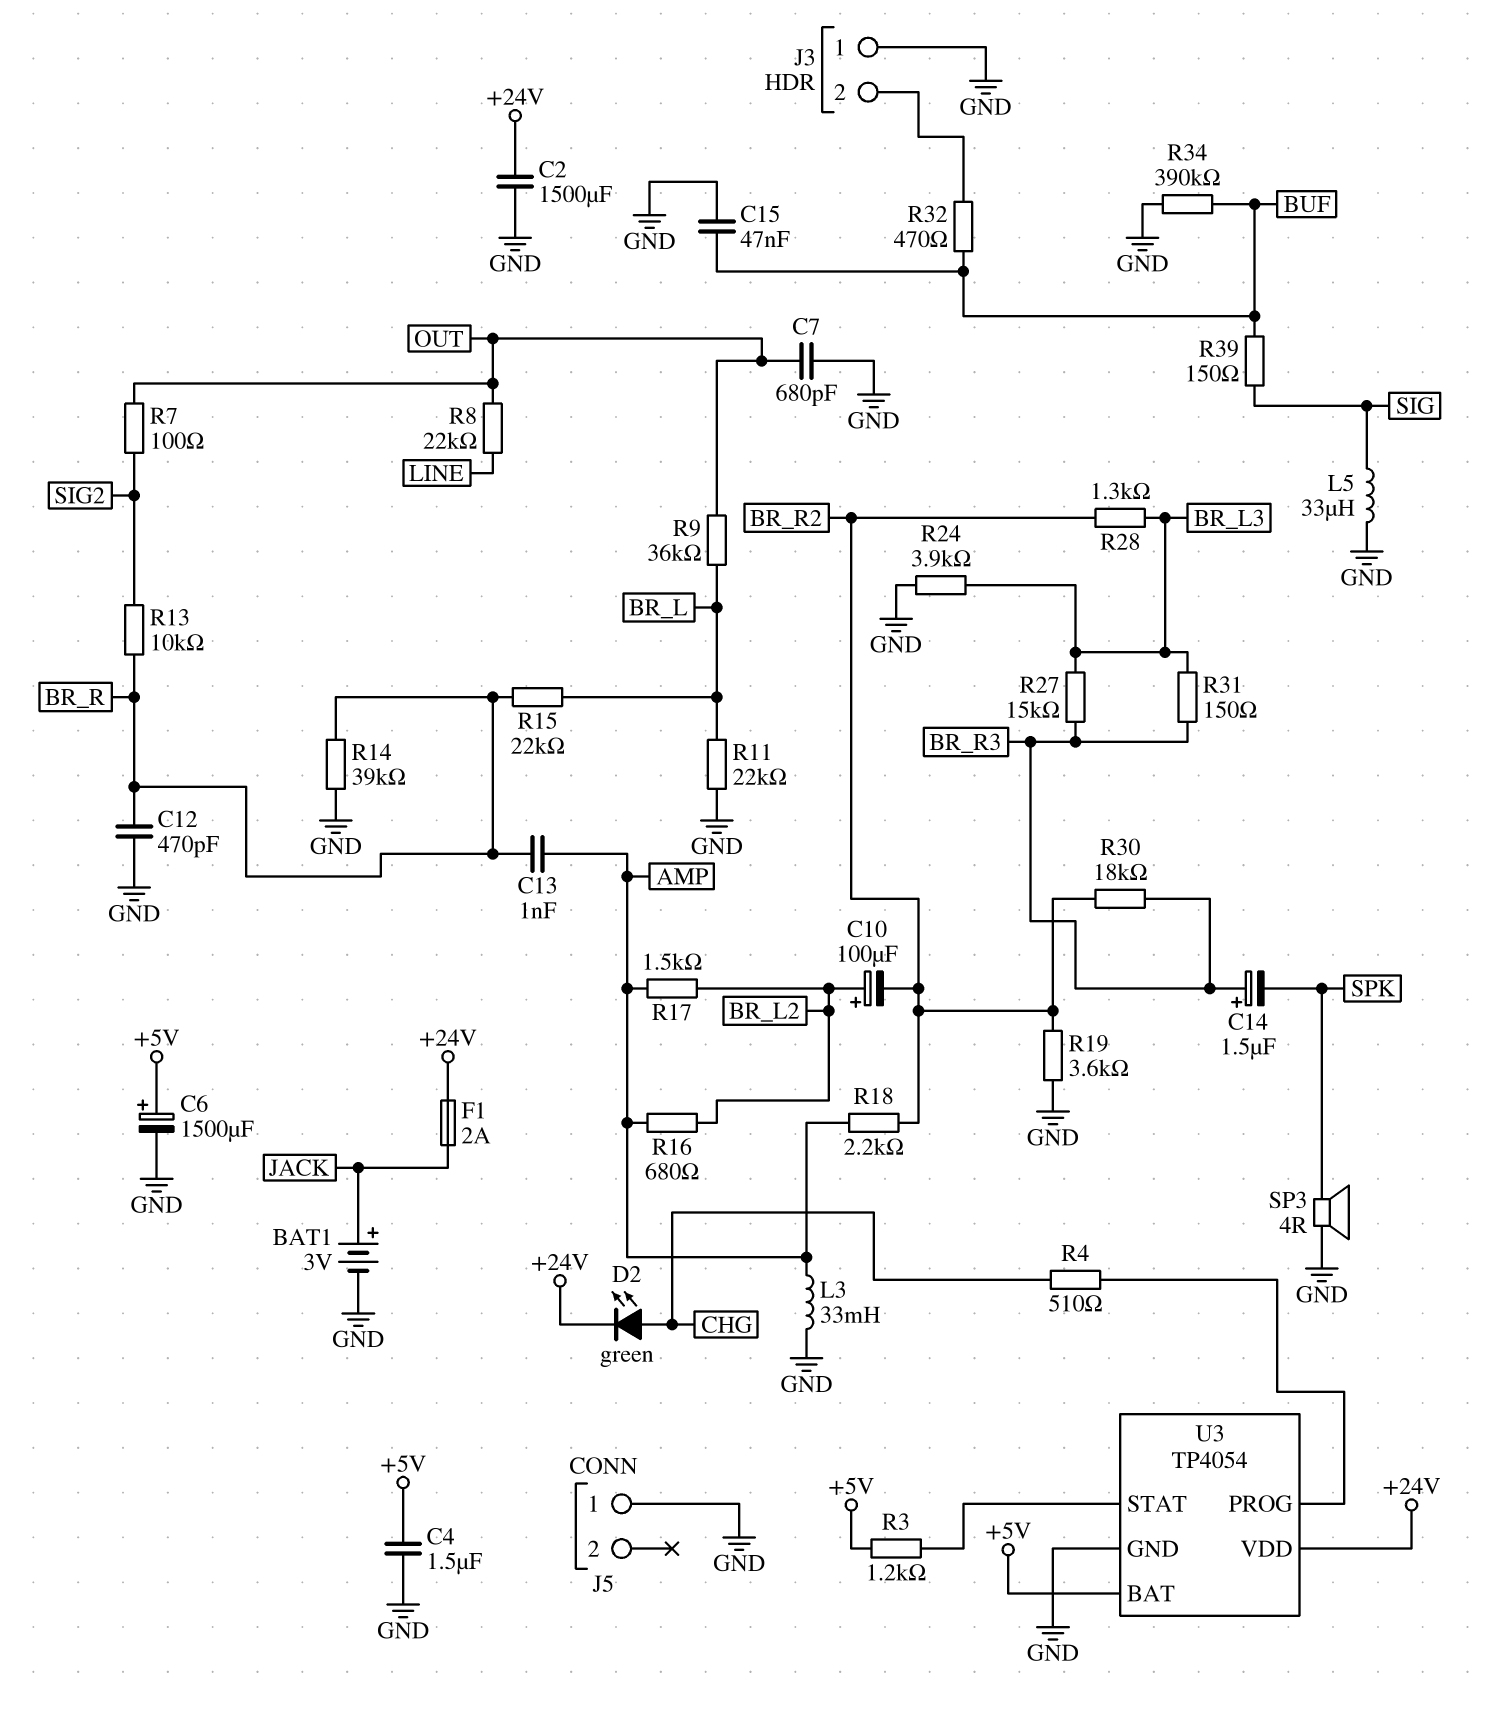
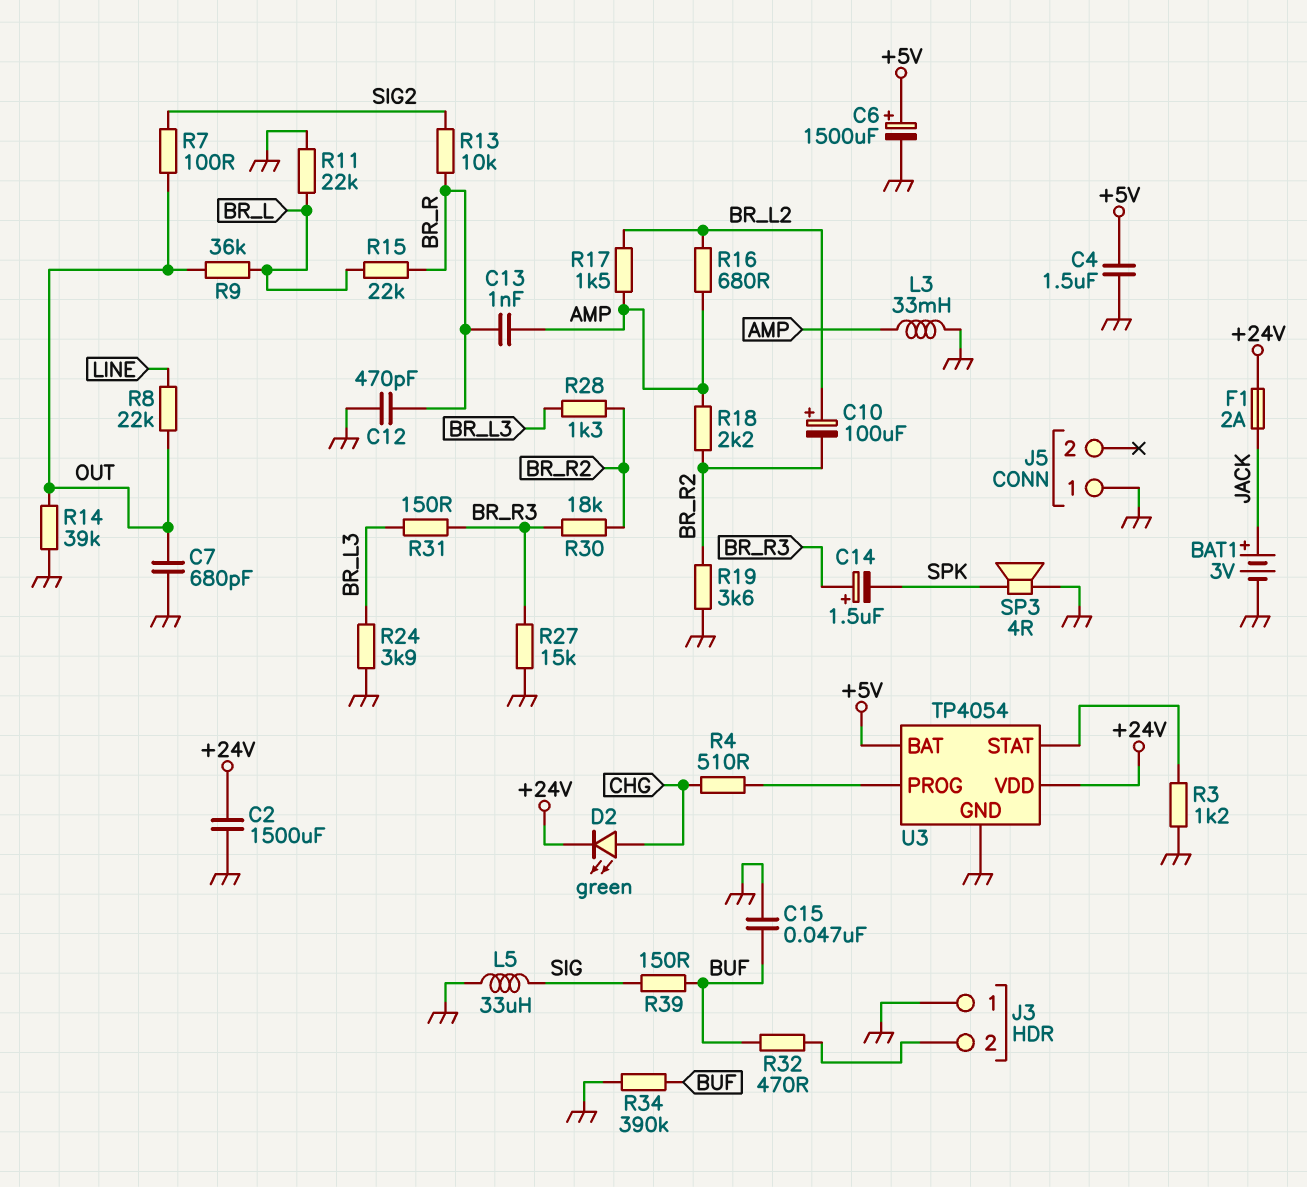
R3: 1.2k (+5V, U3/STAT) -> 1.2k (GND, U3/STAT)
R14: 39k (BR_R, GND) -> 39k (GND, OUT)
R27: 15k (BR_L3, BR_R3) -> 15k (BR_R3, GND)

